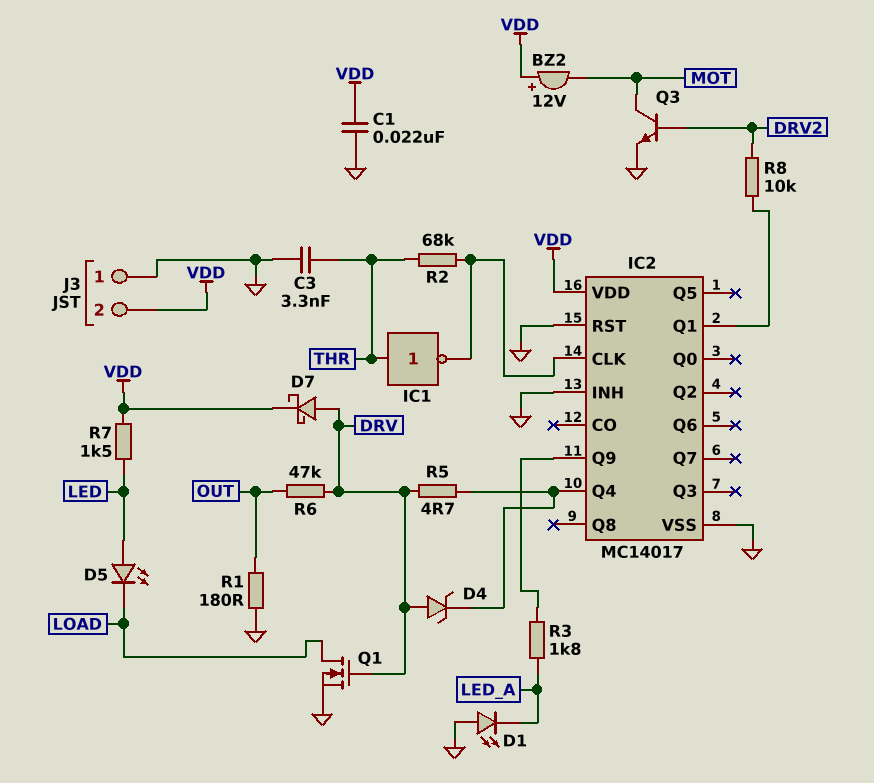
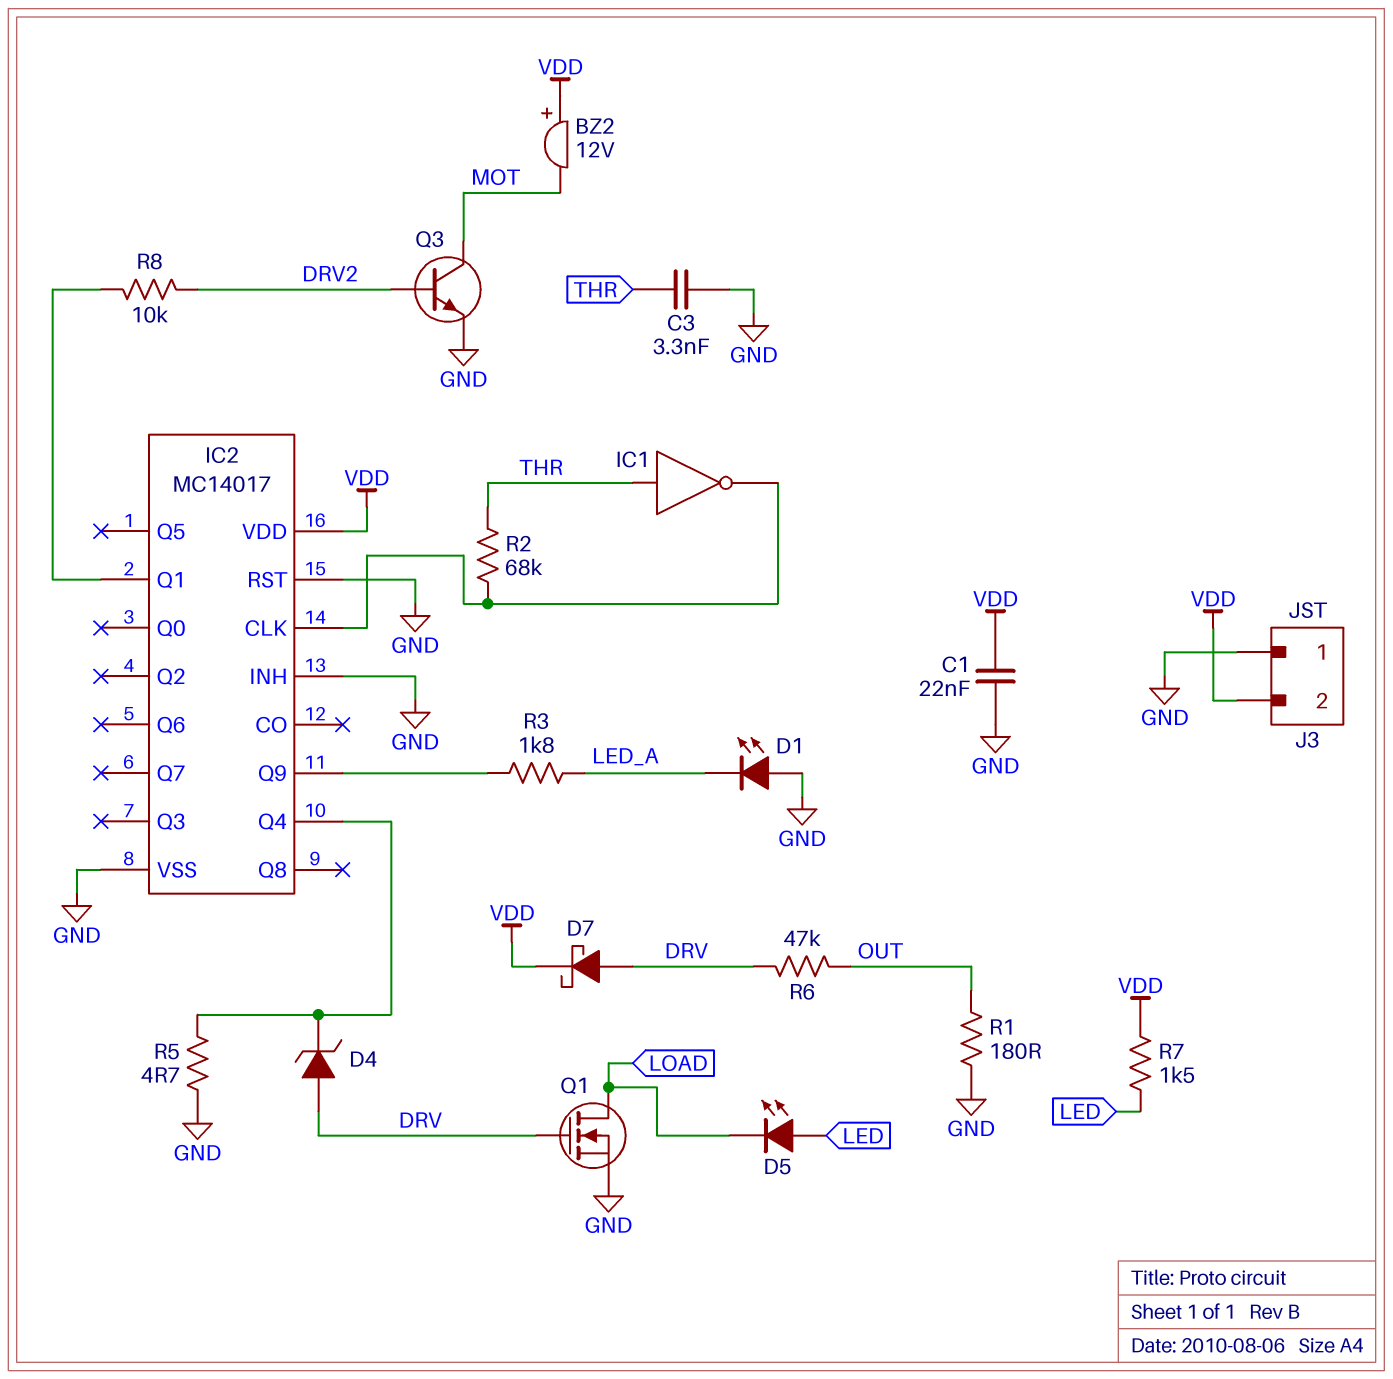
R5: 4.7 (DRV, IC2/Q4) -> 4.7 (GND, IC2/Q4)

